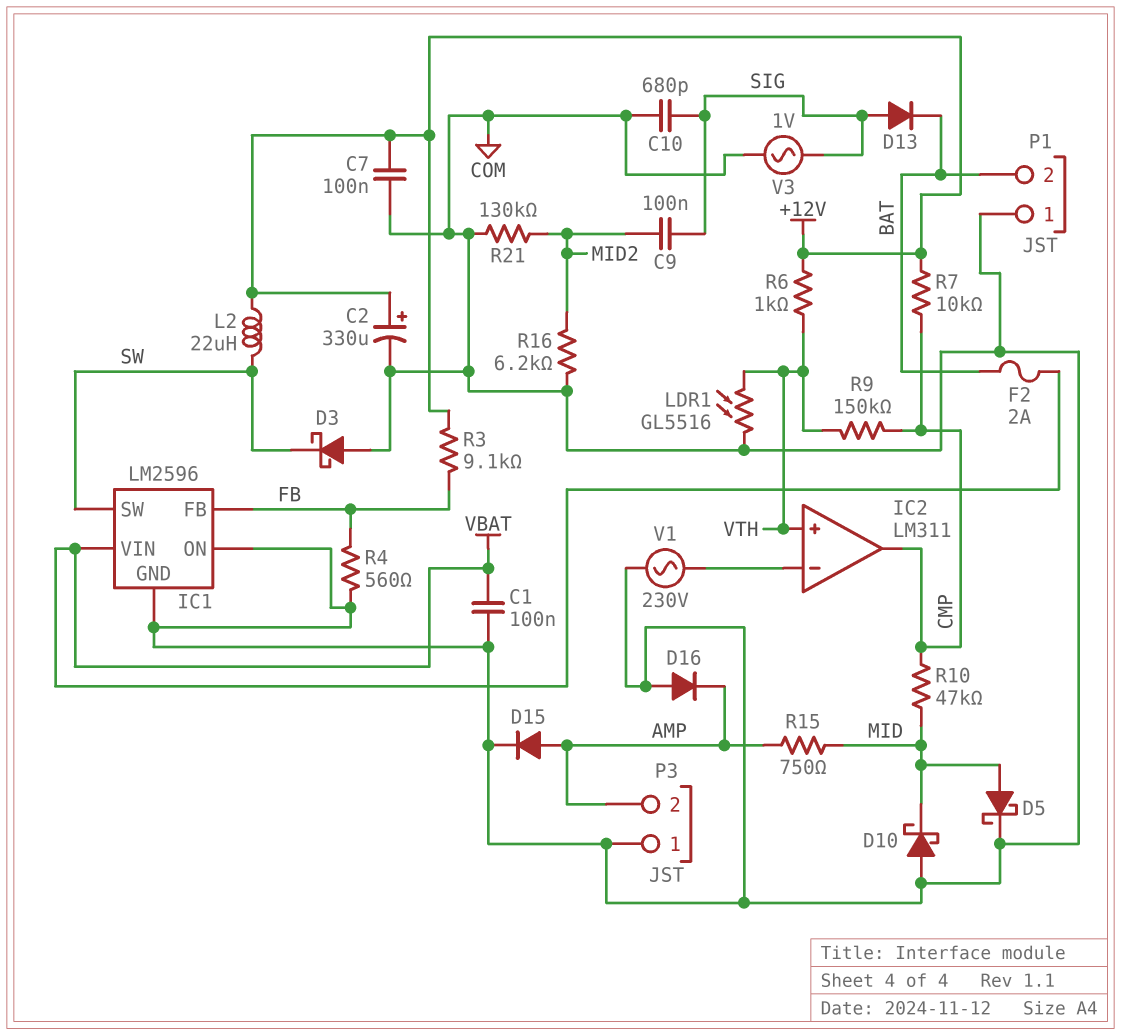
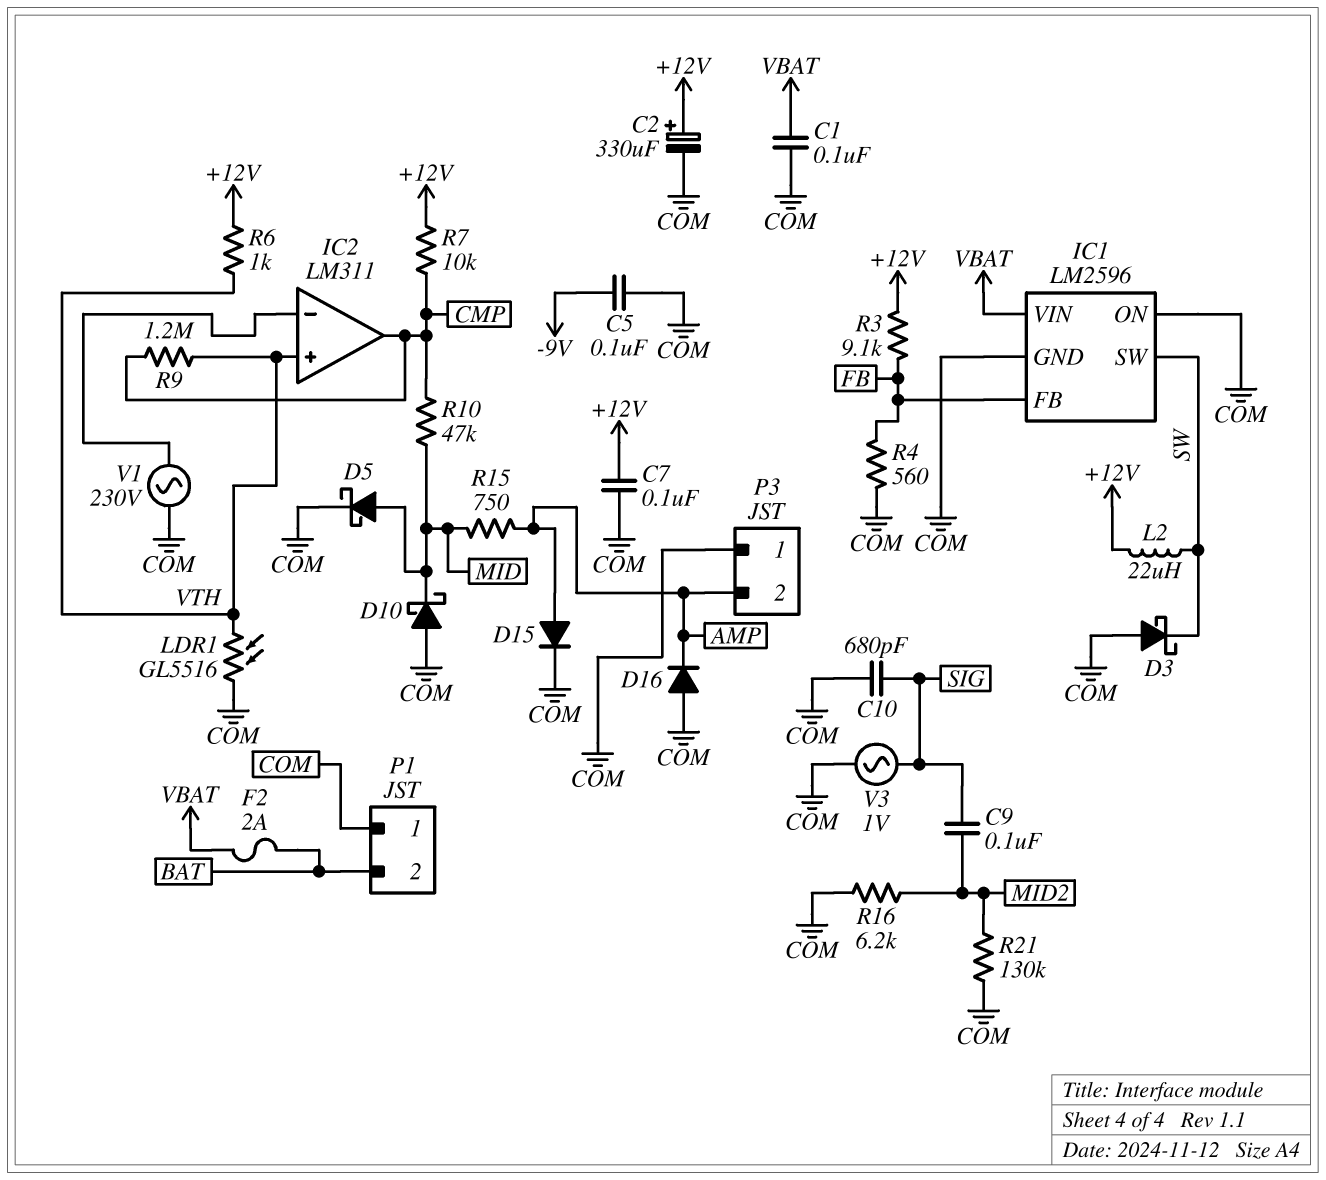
C5: none -> 100nF (-9V, COM)
D13: diode (A SIG, K BAT) -> none
R9: 150k (CMP, VTH) -> 1.2M (CMP, VTH)

